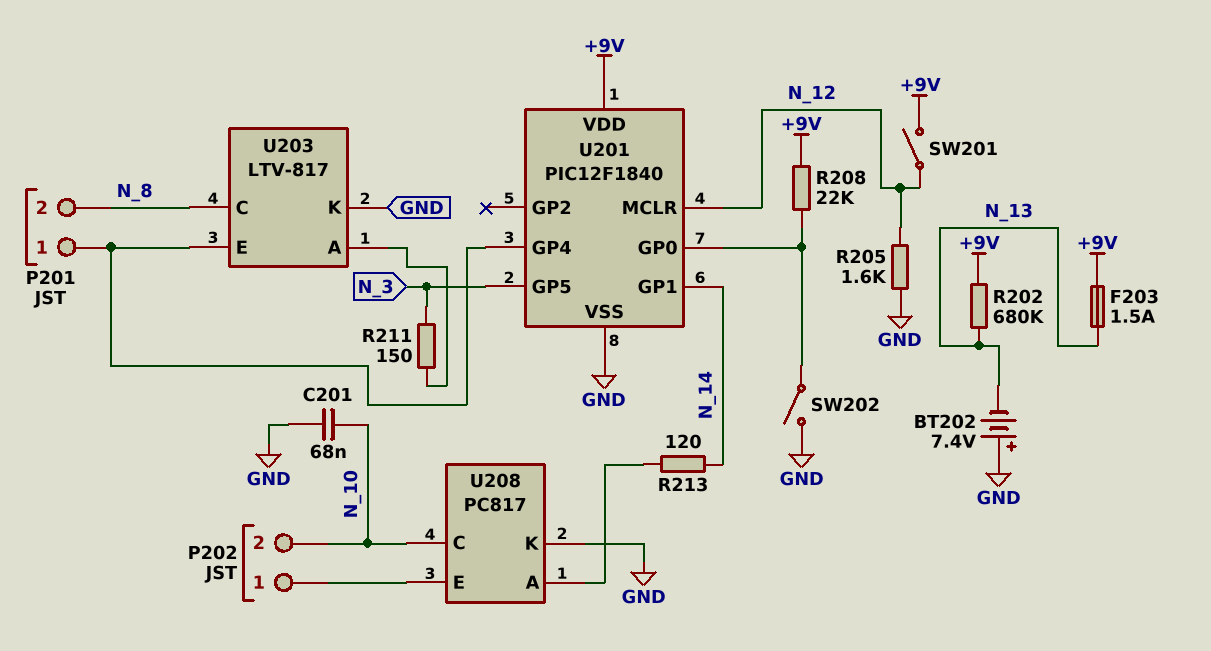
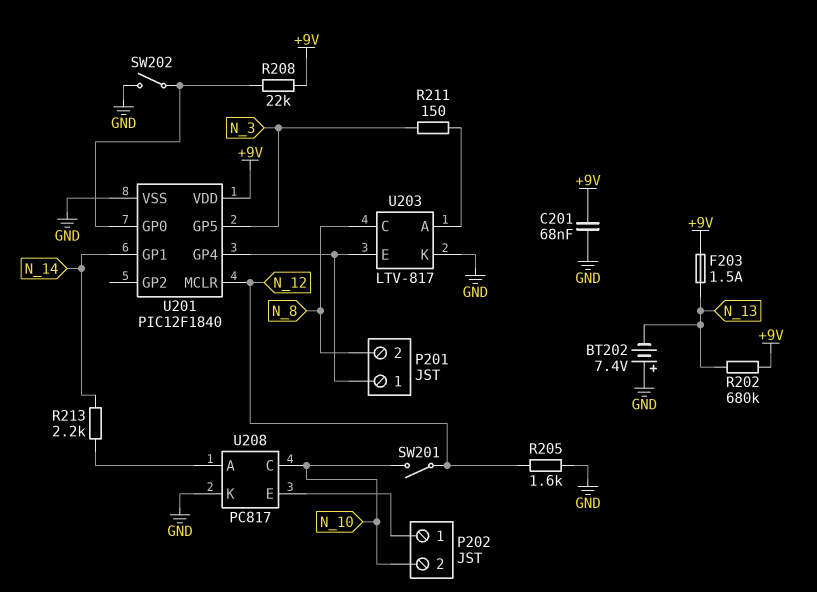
C201: 68nF (GND, N_10) -> 68nF (+9V, GND)
R213: 120 (N_14, U208/A) -> 2.2k (N_14, U208/A)
SW201: switch (+9V, N_12) -> switch (N_10, N_12)

